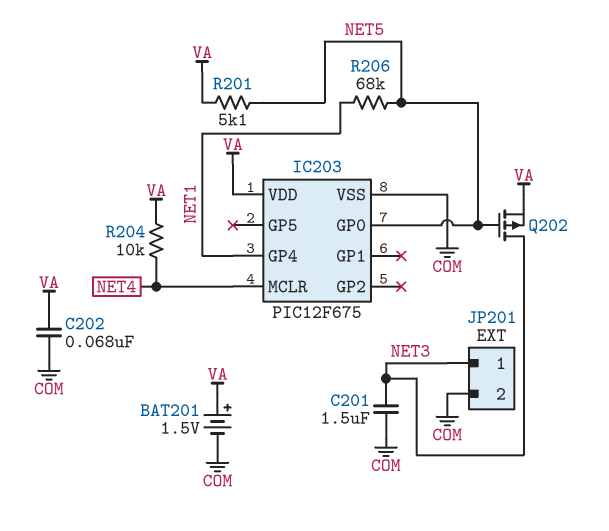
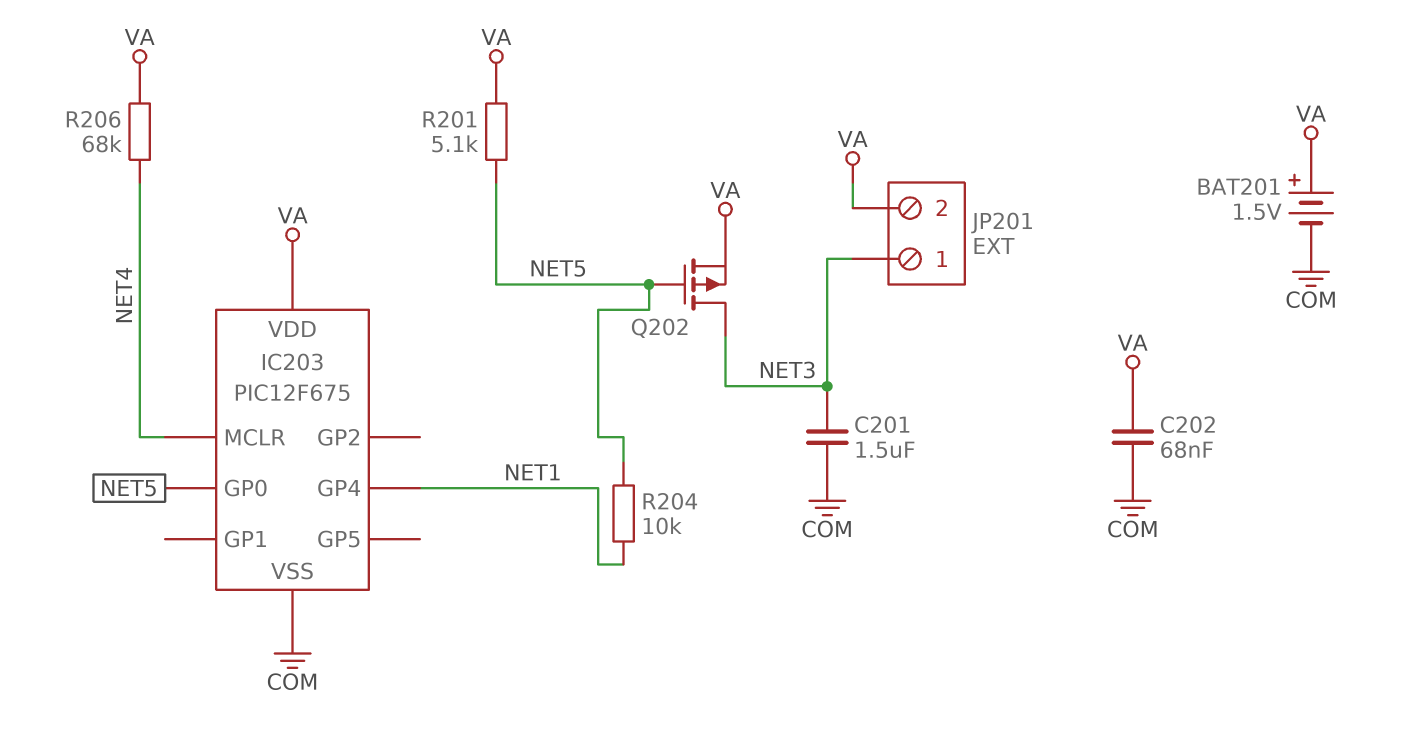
JP201 pin 2: COM -> VA
R204: 10k (NET4, VA) -> 10k (NET1, NET5)
R206: 68k (NET1, NET5) -> 68k (NET4, VA)

